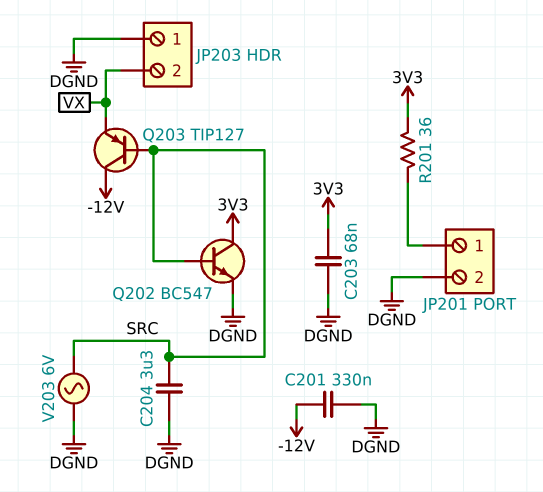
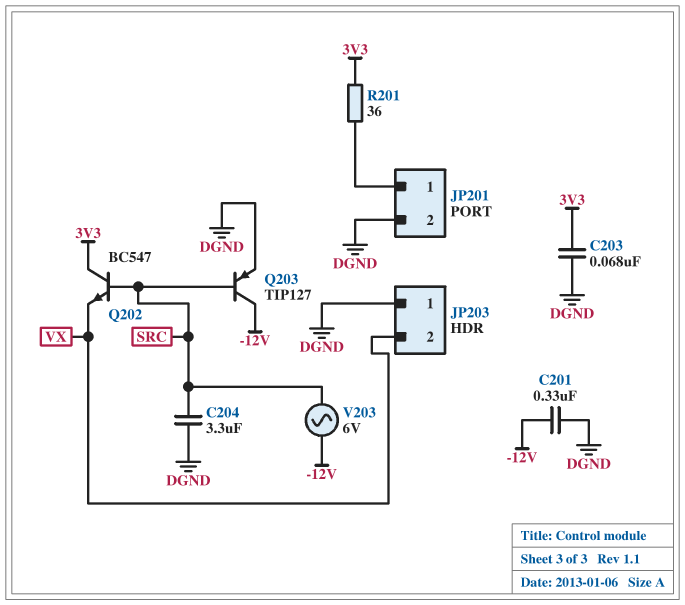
Q202: NPN BC547 (B SRC, C 3V3, E DGND) -> NPN BC547 (B SRC, C 3V3, E VX)
Q203: PNP TIP127 (B SRC, C -12V, E VX) -> PNP TIP127 (B SRC, C -12V, E DGND)
V203: AC 6V (DGND, SRC) -> AC 6V (-12V, SRC)

